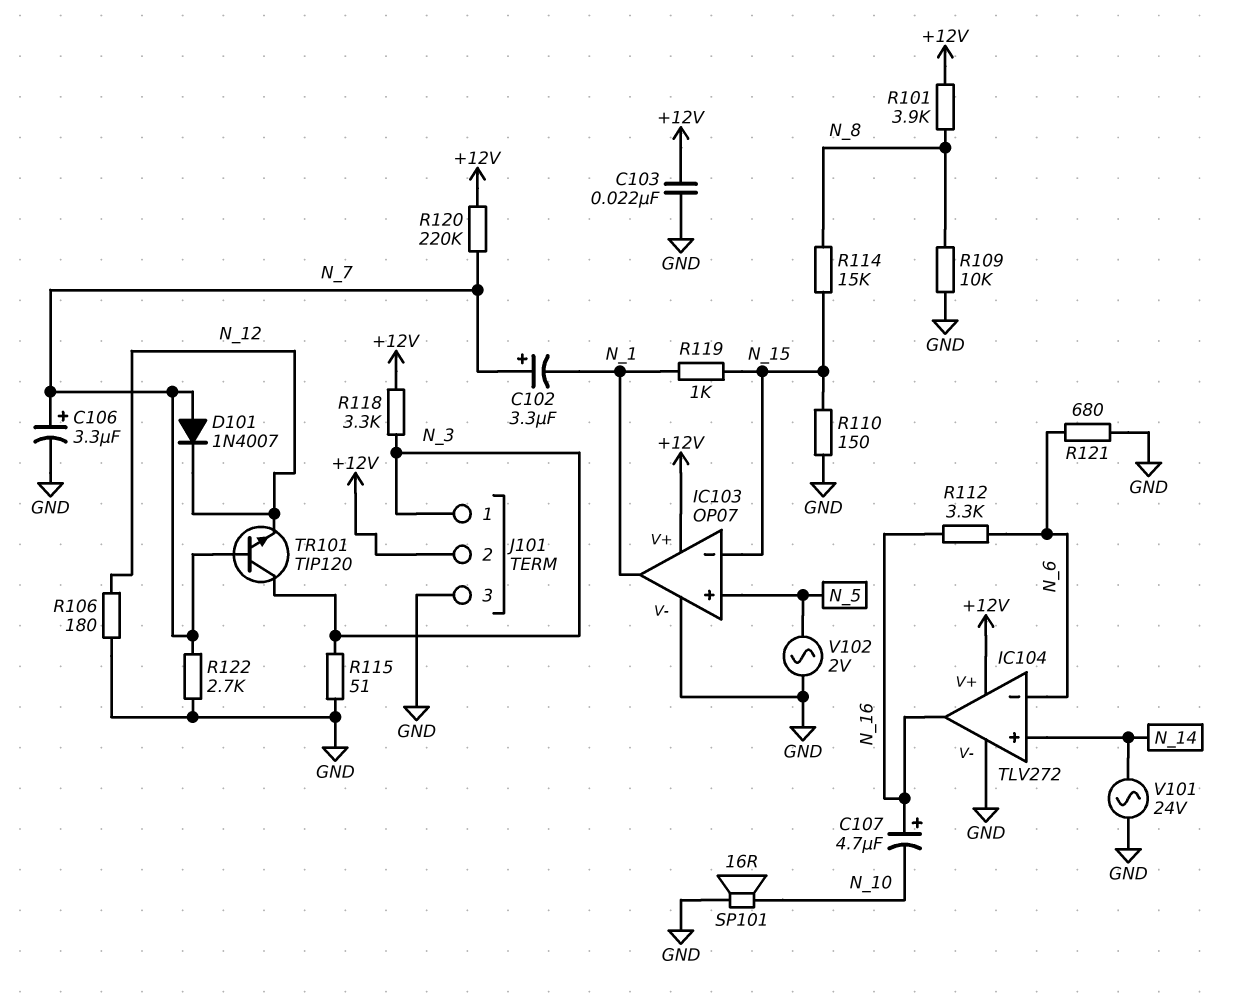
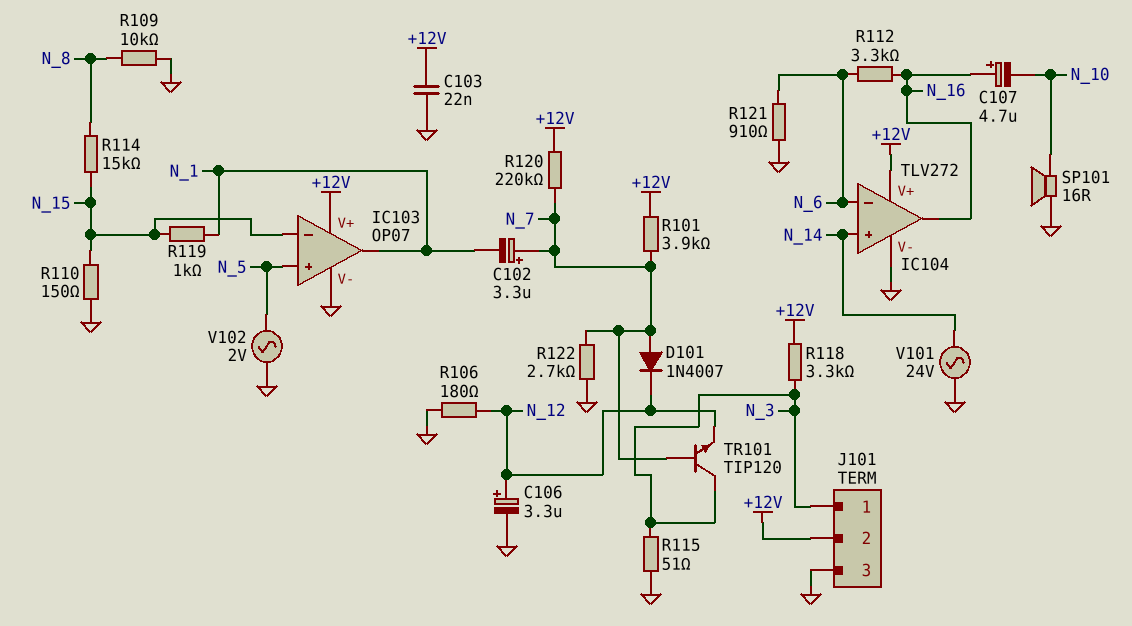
C106: 3.3uF (plus N_7, minus GND) -> 3.3uF (plus N_12, minus GND)
R101: 3.9k (+12V, N_8) -> 3.9k (+12V, N_7)
R121: 680 (GND, N_6) -> 910 (GND, N_6)

